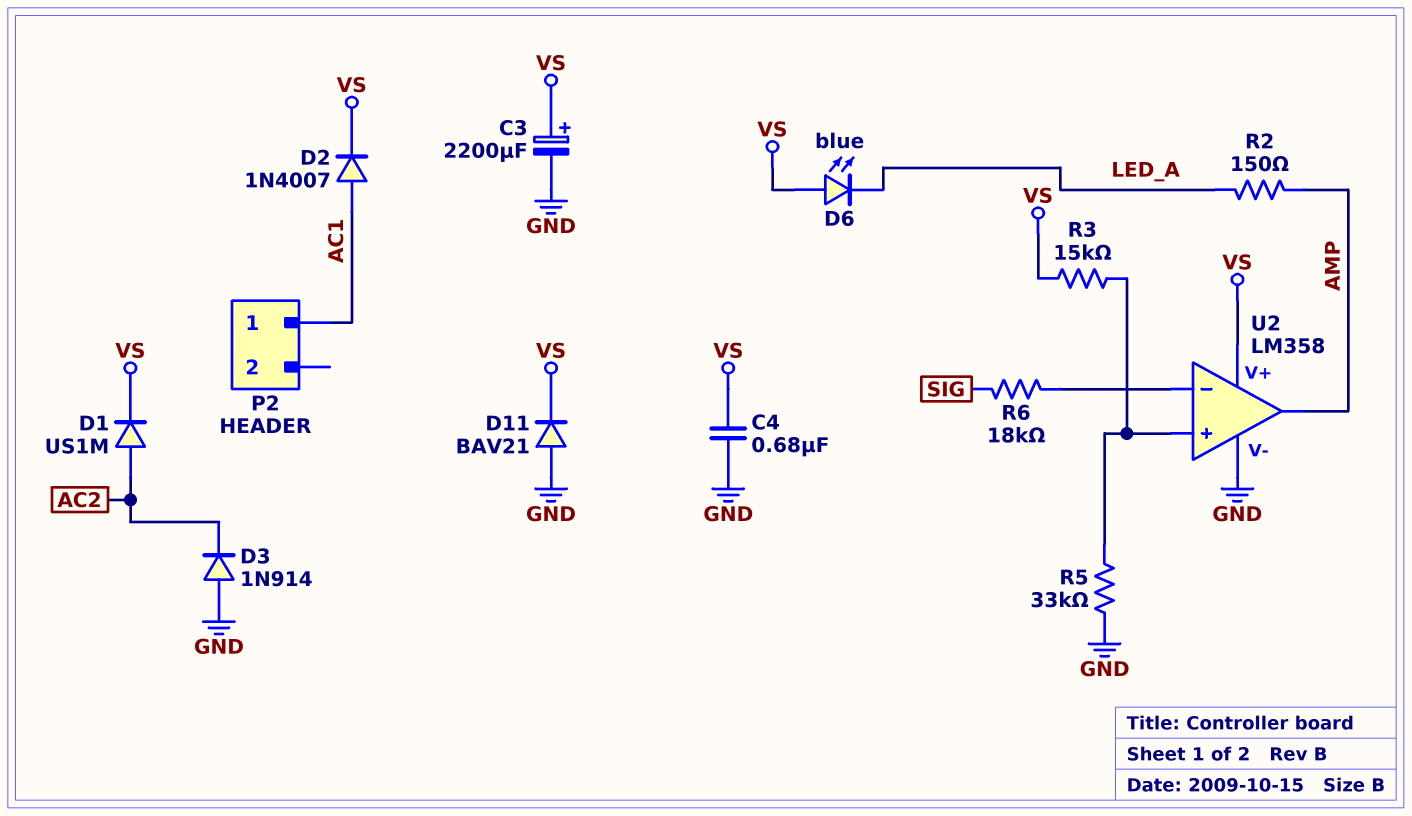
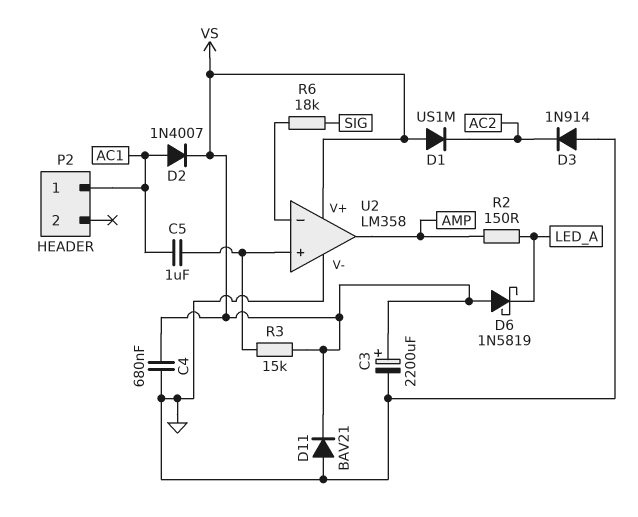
C5: none -> 1uF (AC1, U2/in+)
D1: diode US1M (A AC2, K VS) -> diode US1M (A VS, K AC2)
D6: LED blue (A VS, K LED_A) -> schottky 1N5819 (A VS, K LED_A)
R5: 33k (GND, U2/in+) -> none

